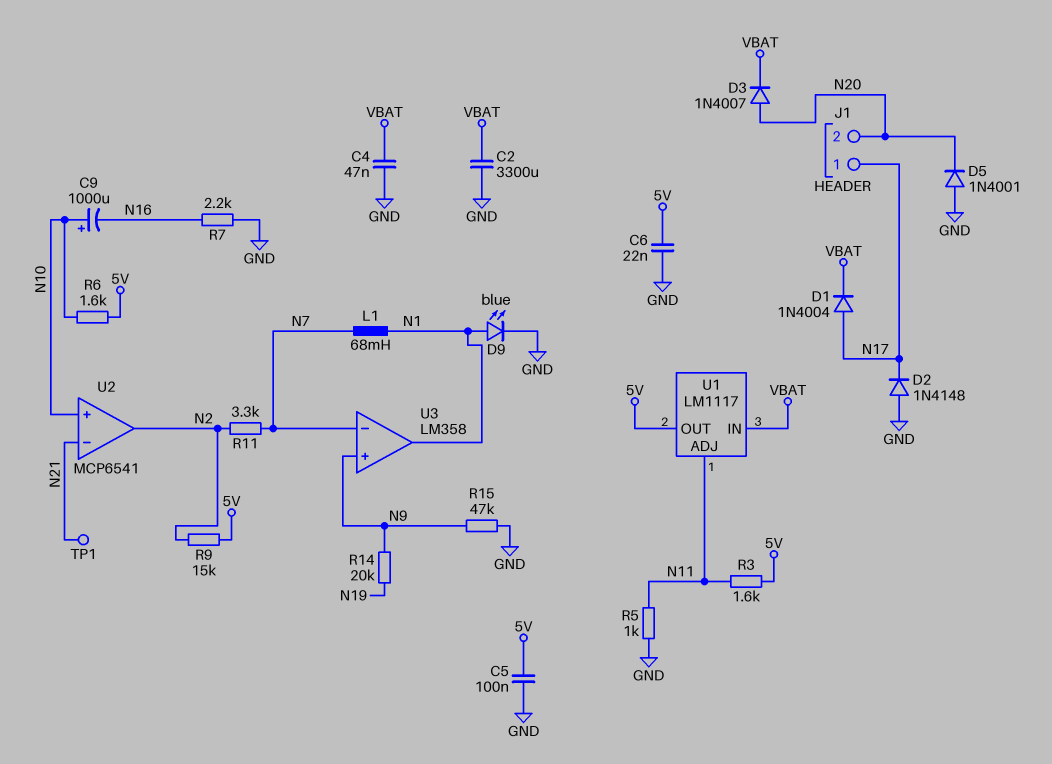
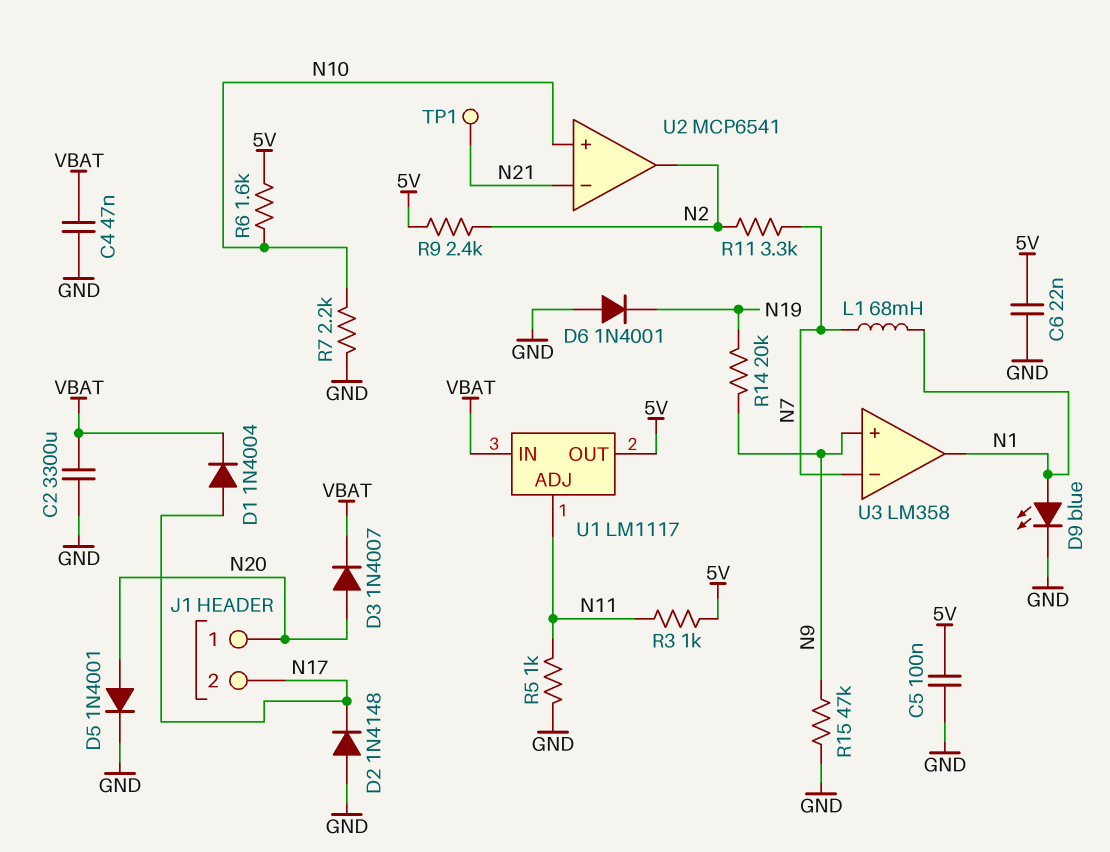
C9: 1000uF (plus N10, minus N16) -> none
D5: diode 1N4001 (A GND, K N20) -> diode 1N4001 (A N20, K GND)
D6: none -> diode 1N4001 (A GND, K N19)
J1 pin 1: N17 -> N20
J1 pin 2: N20 -> N17
R3: 1.6k (5V, N11) -> 1k (5V, N11)
R7: 2.2k (GND, N16) -> 2.2k (GND, N10)
R9: 15k (5V, N2) -> 2.4k (5V, N2)

